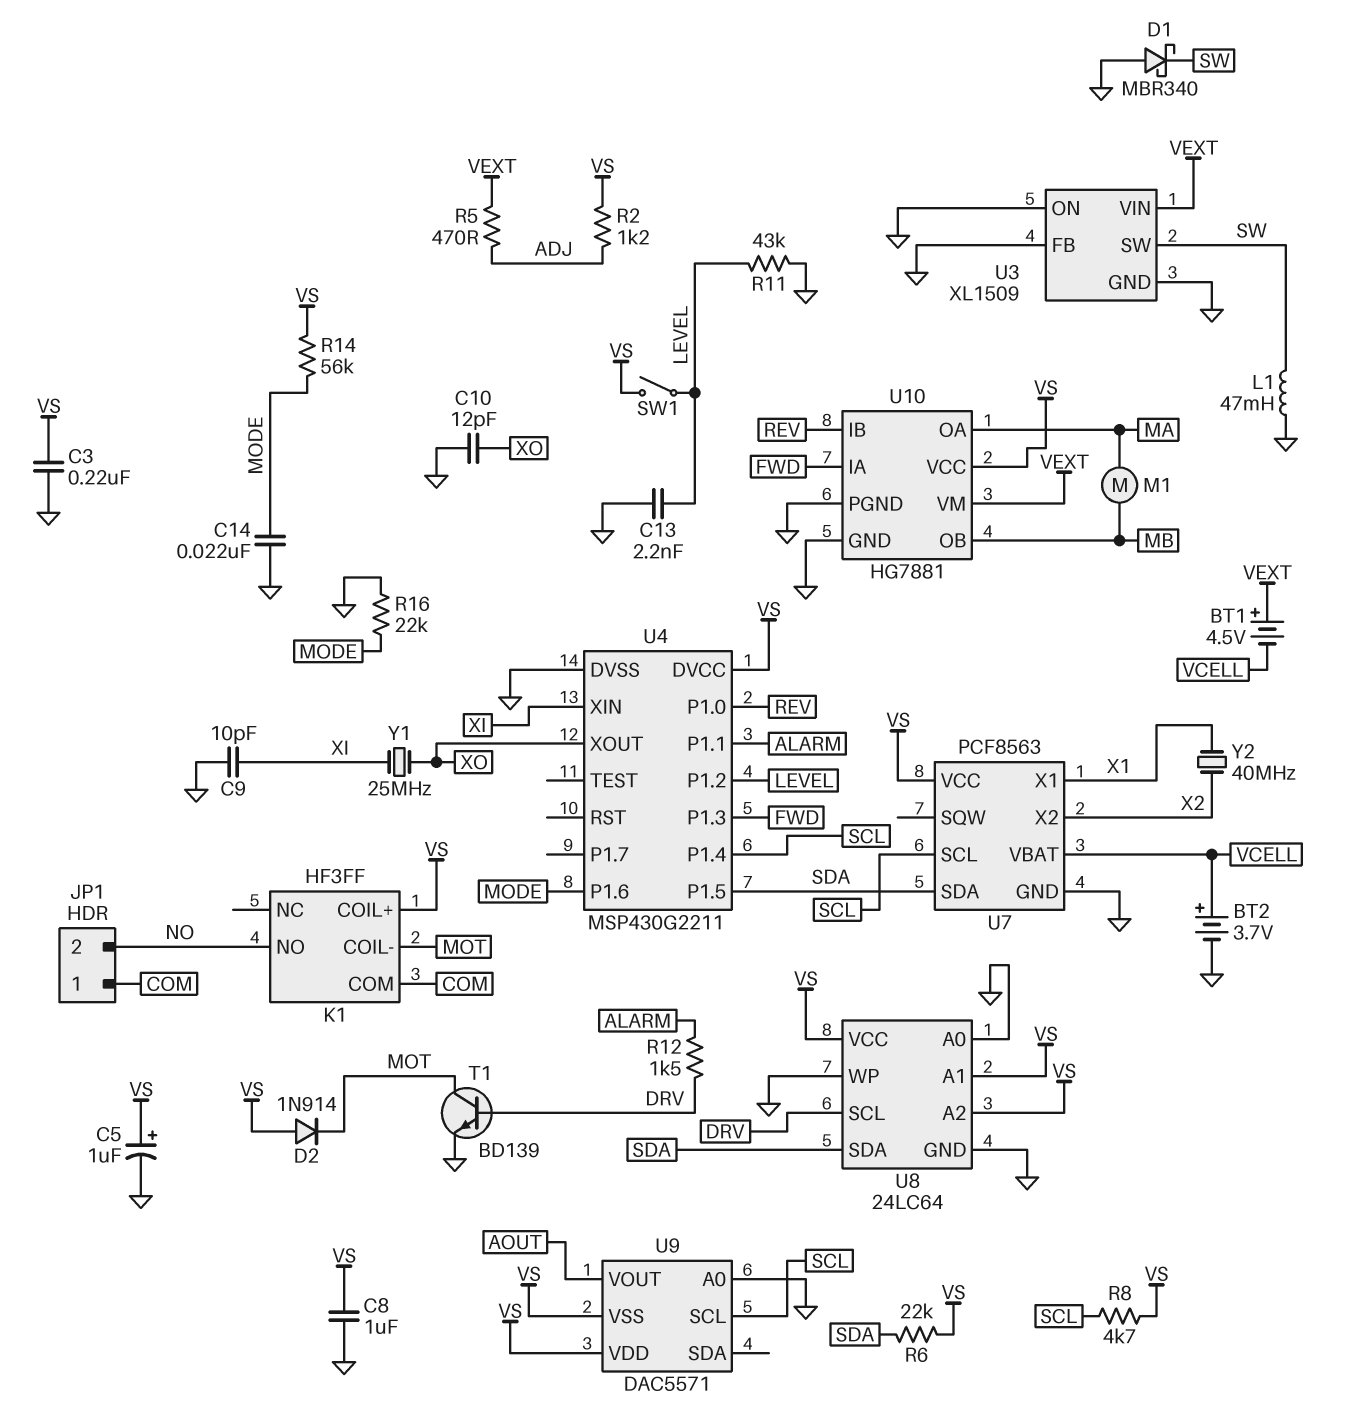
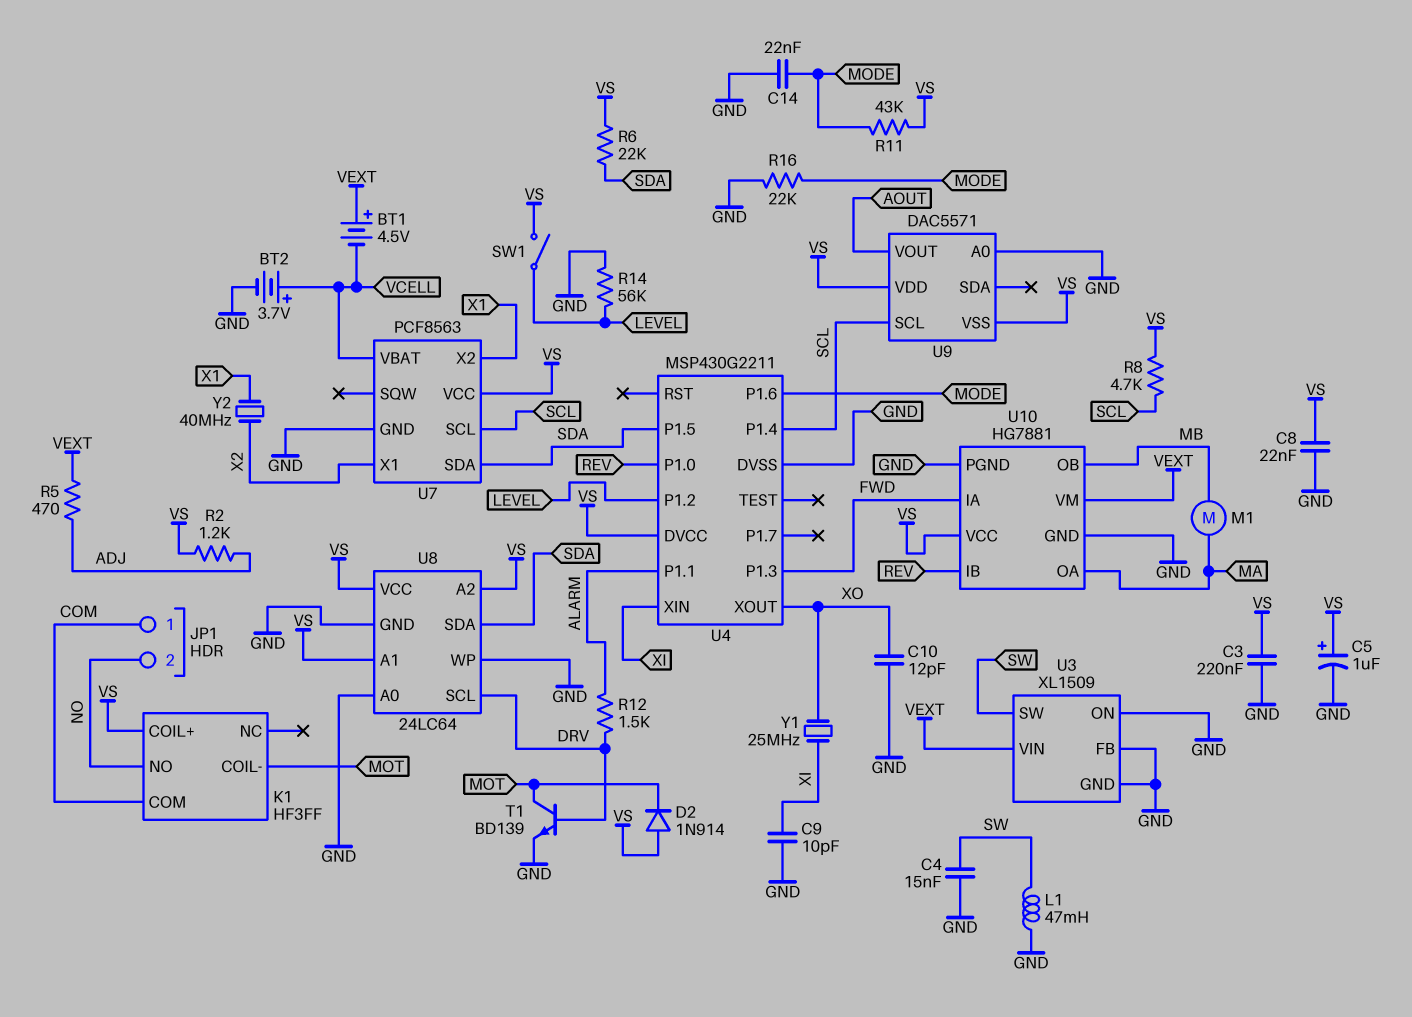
C4: none -> 15nF (GND, SW)
C8: 1uF (GND, VS) -> 22nF (GND, VS)
C13: 2.2nF (GND, LEVEL) -> none
D1: schottky MBR340 (A GND, K SW) -> none
R11: 43k (GND, LEVEL) -> 43k (MODE, VS)
R14: 56k (MODE, VS) -> 56k (GND, LEVEL)
U7 pin X1: X1 -> X2
U7 pin X2: X2 -> X1

